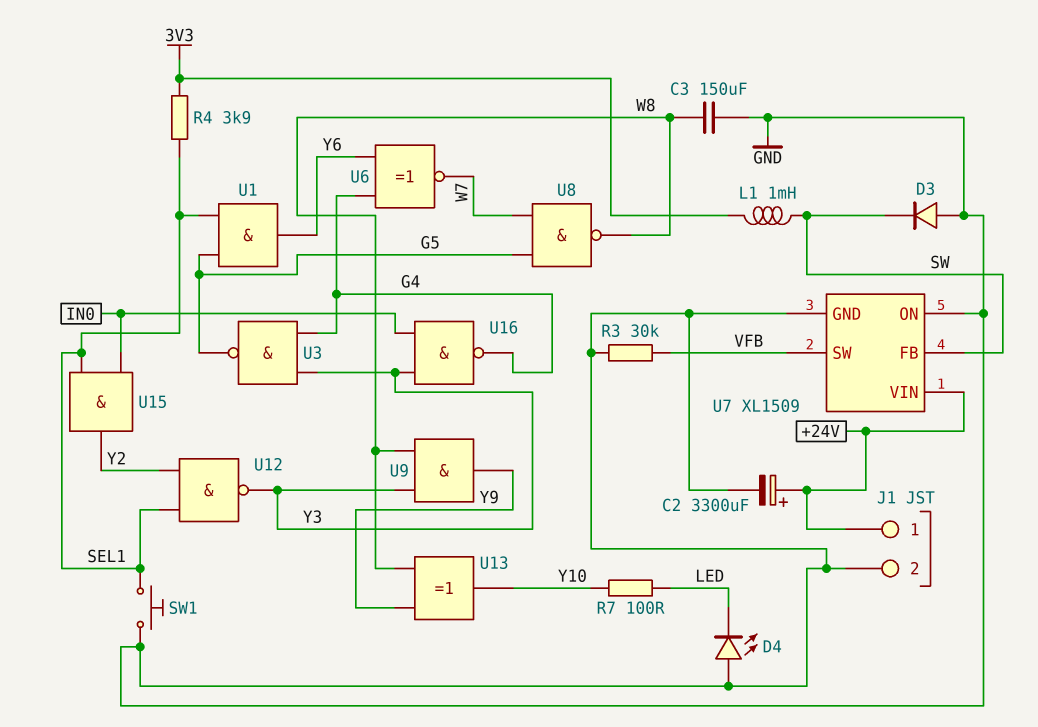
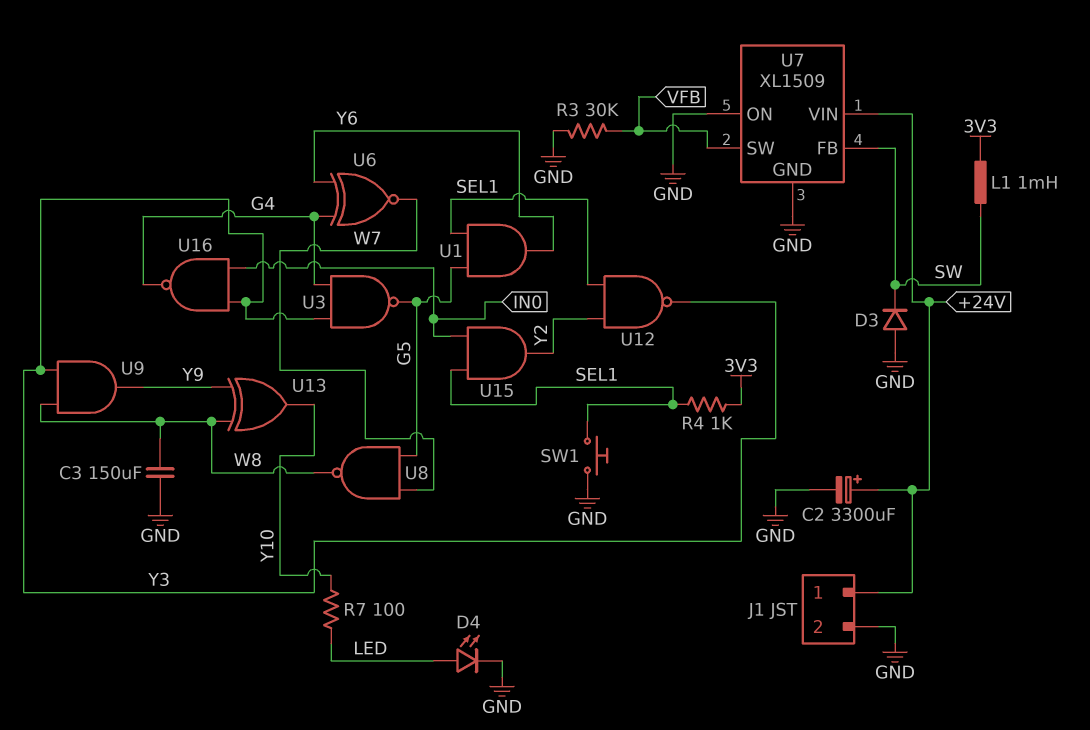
D4: LED (A GND, K LED) -> LED (A LED, K GND)
R4: 3.9k (3V3, SEL1) -> 1k (3V3, SEL1)

